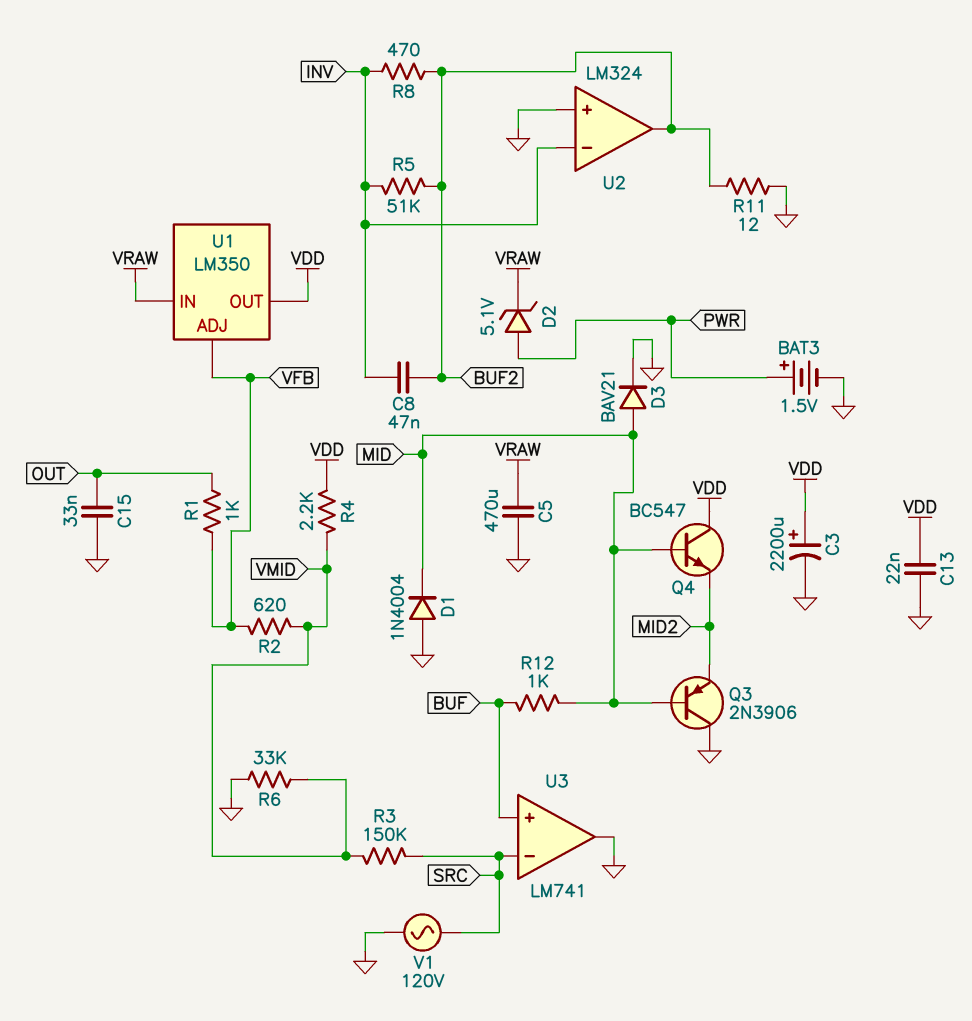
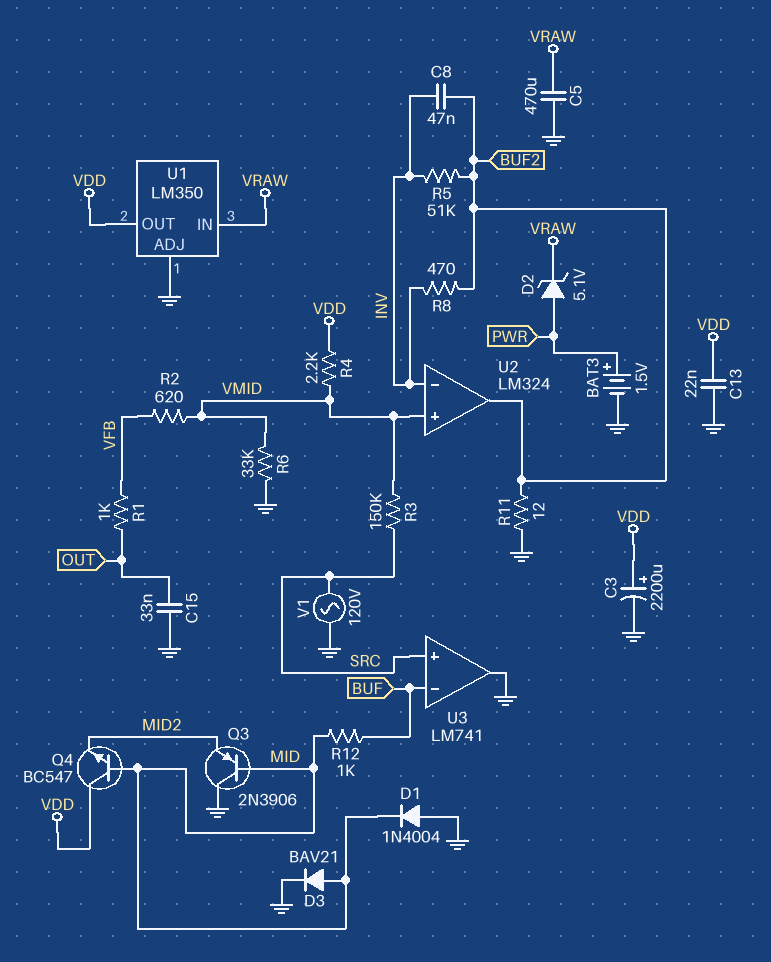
U1 pin ADJ: VFB -> GND
U2 pin in+: GND -> VMID
U3 pin in+: BUF -> SRC
U3 pin in-: SRC -> BUF

